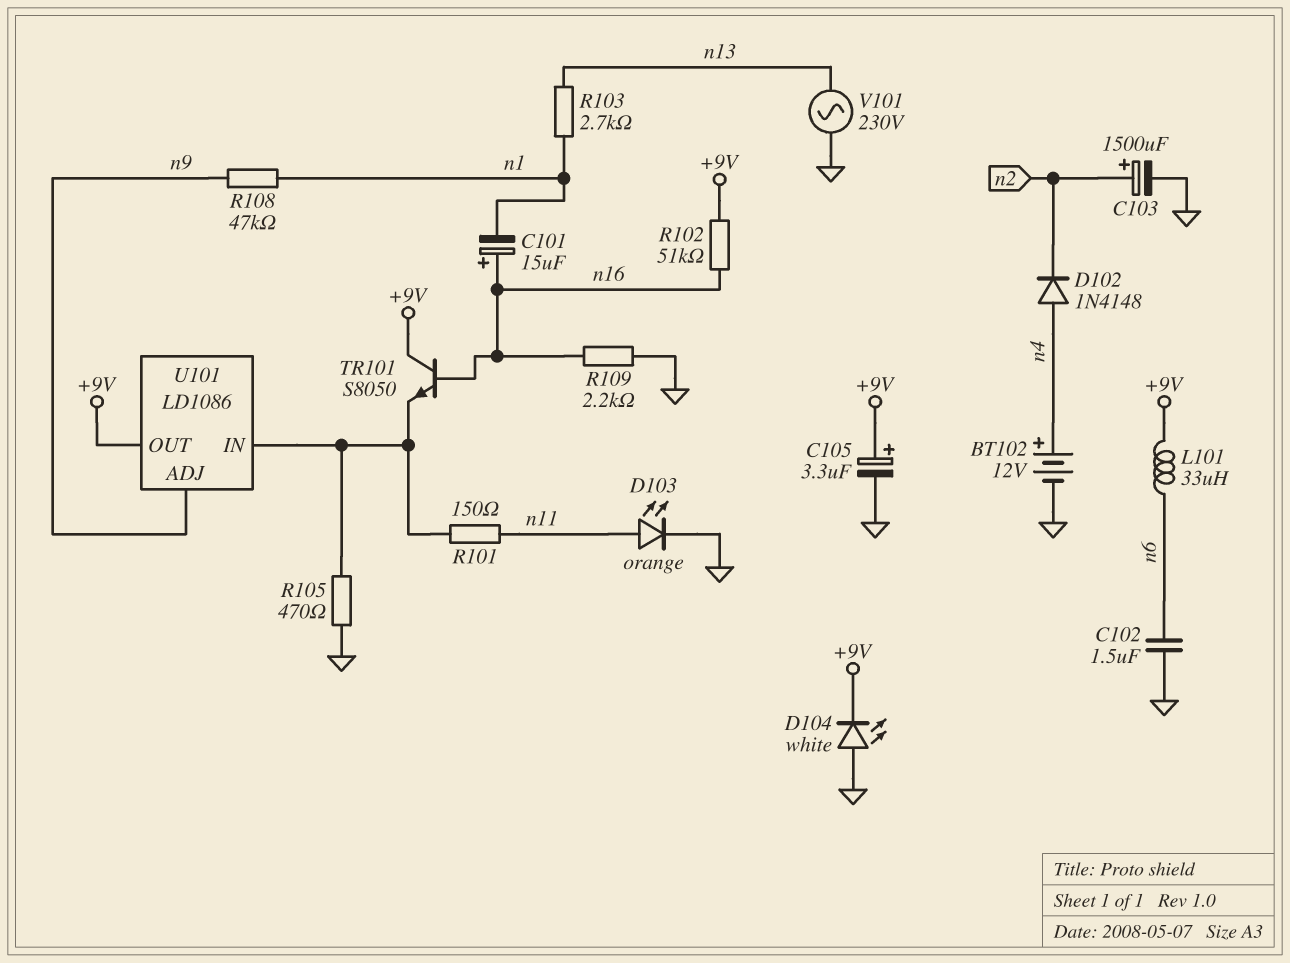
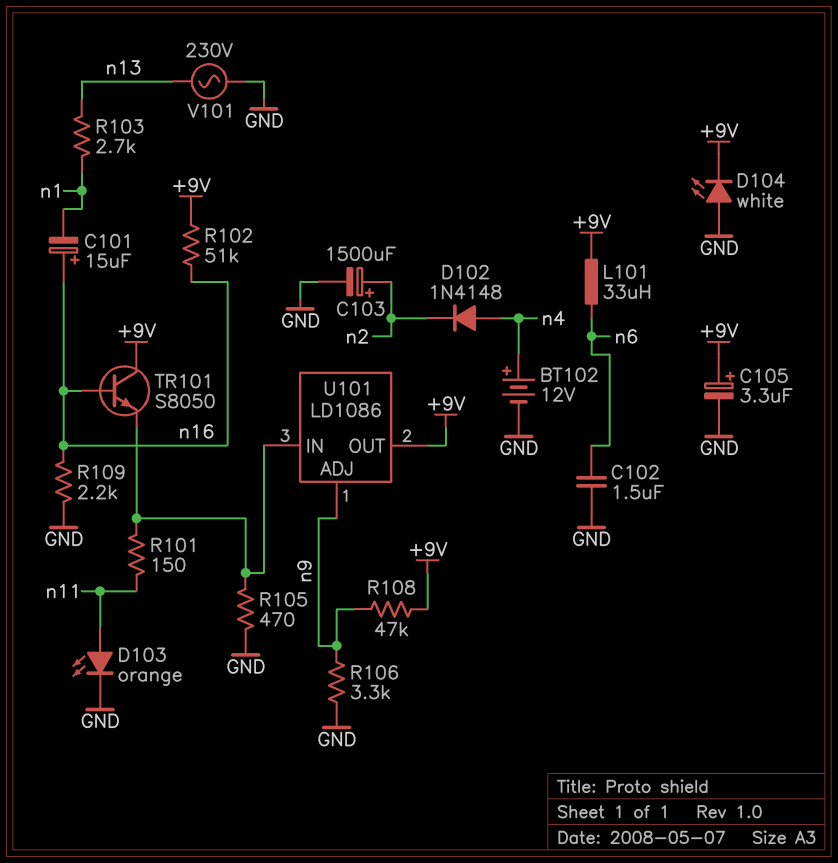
R106: none -> 3.3k (GND, n9)
R108: 47k (n1, n9) -> 47k (+9V, n9)

